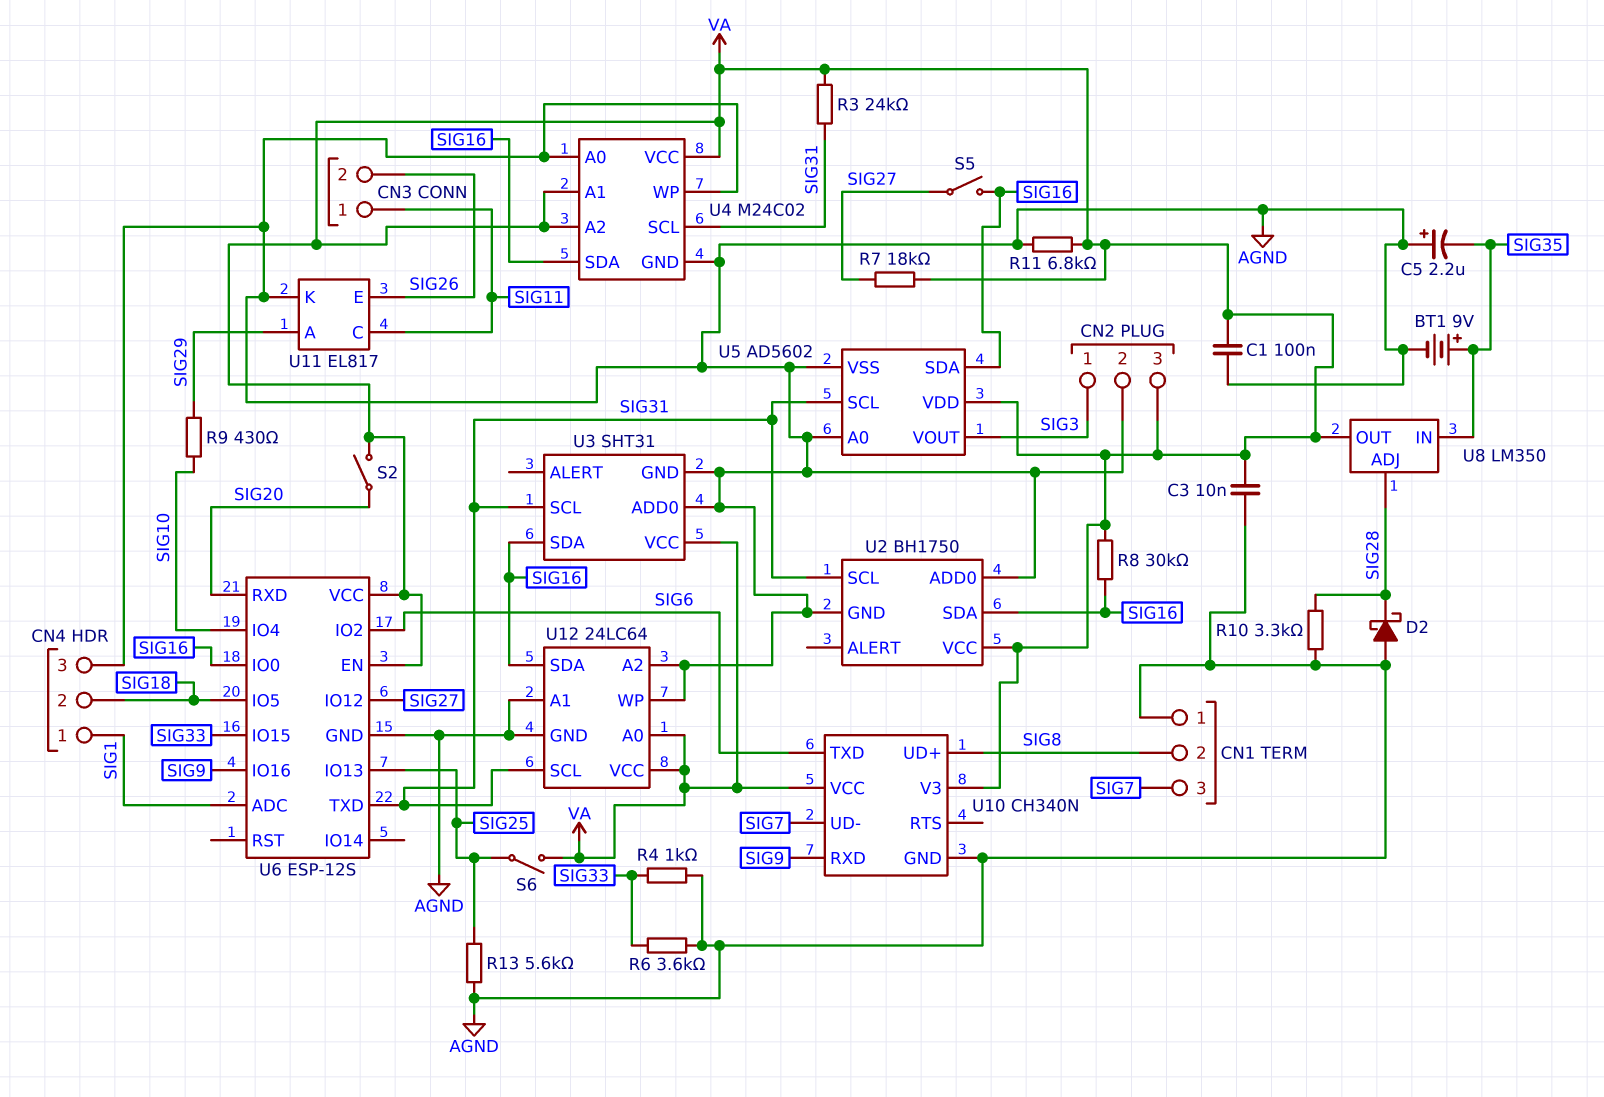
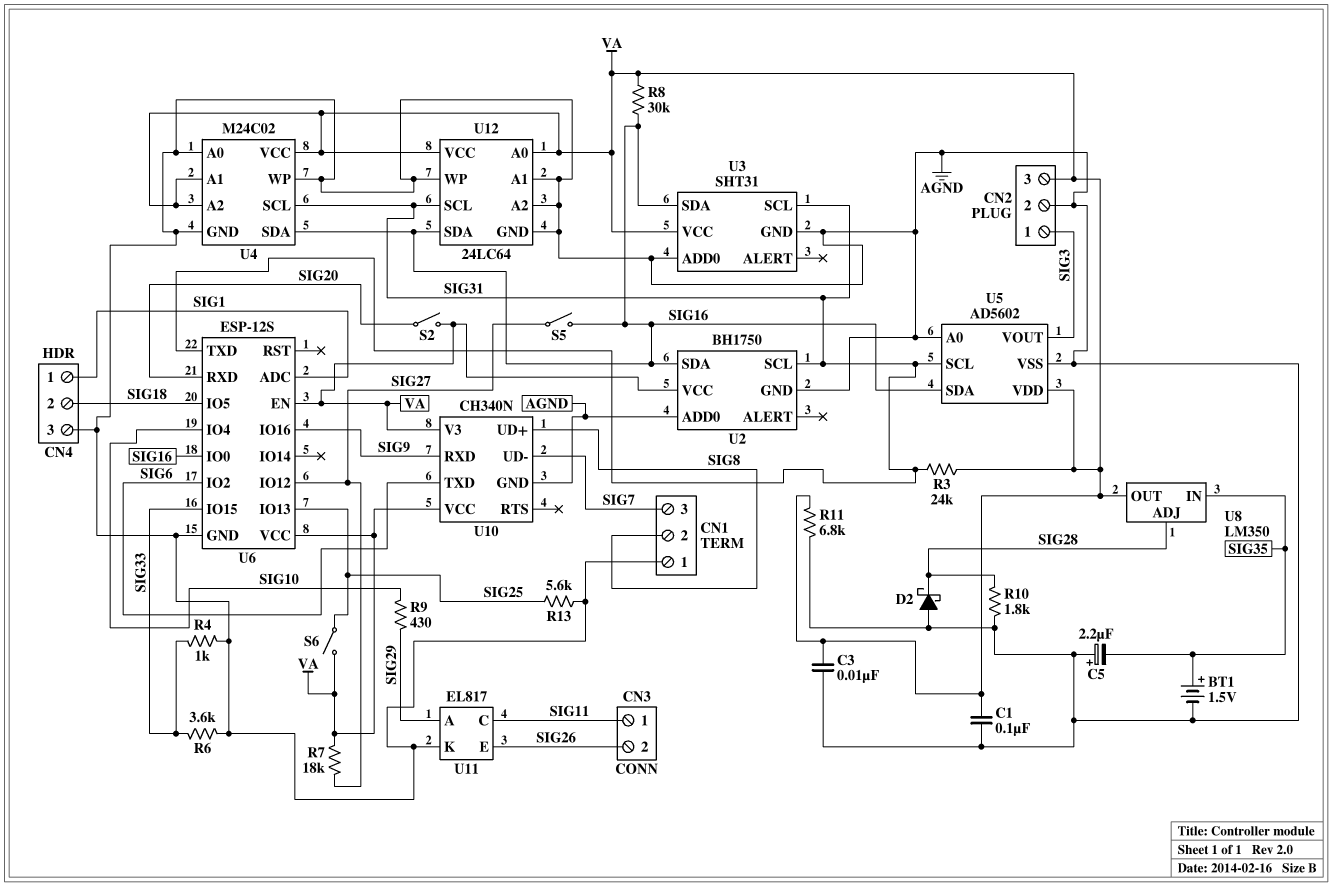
BT1: 9V (plus SIG35, minus AGND) -> 1.5V (plus SIG35, minus AGND)
R10: 3.3k (AGND, SIG28) -> 1.8k (AGND, SIG28)

